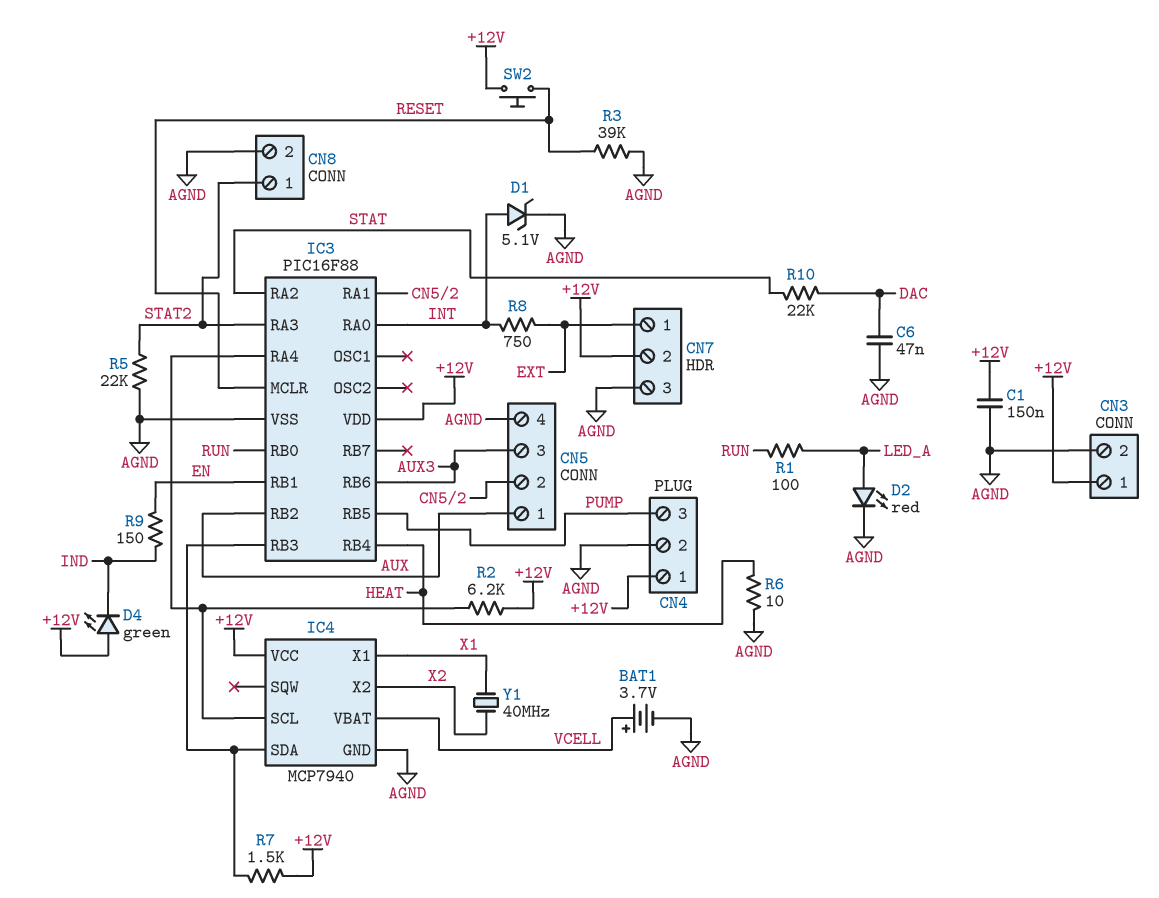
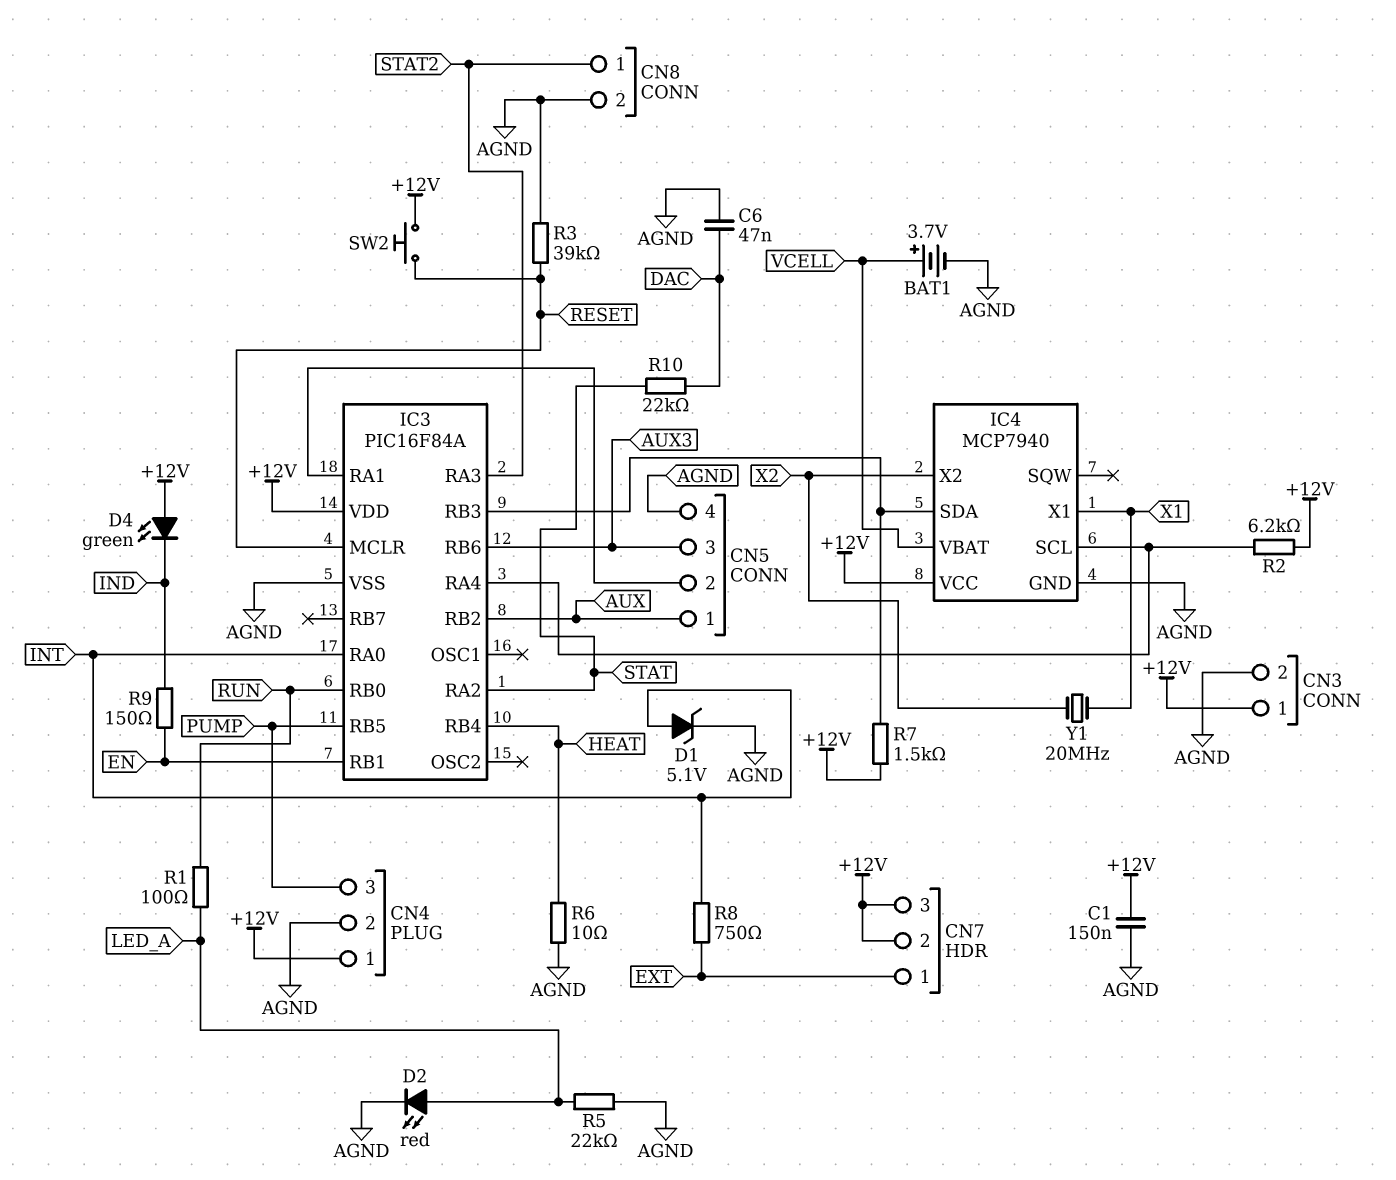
CN7 pin 3: AGND -> +12V
IC3: PIC16F88 -> PIC16F84A
R5: 22k (AGND, STAT2) -> 22k (AGND, LED_A)
Y1: 40MHz (X1, X2) -> 20MHz (X1, X2)

